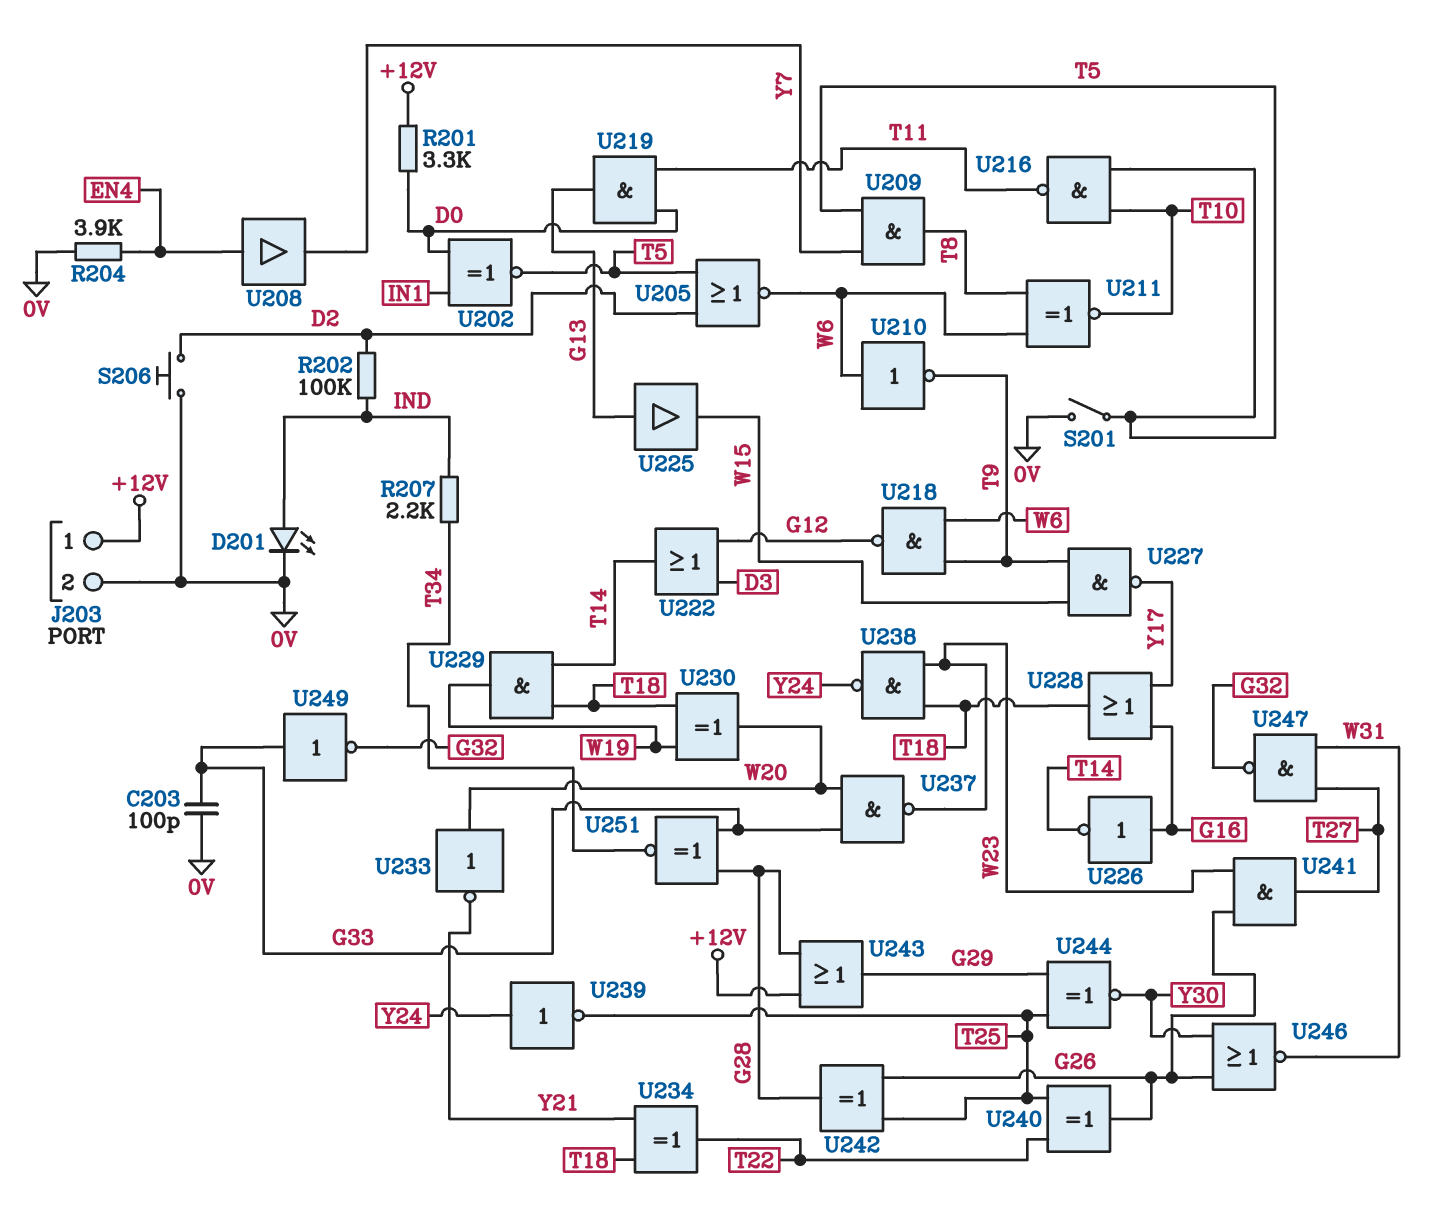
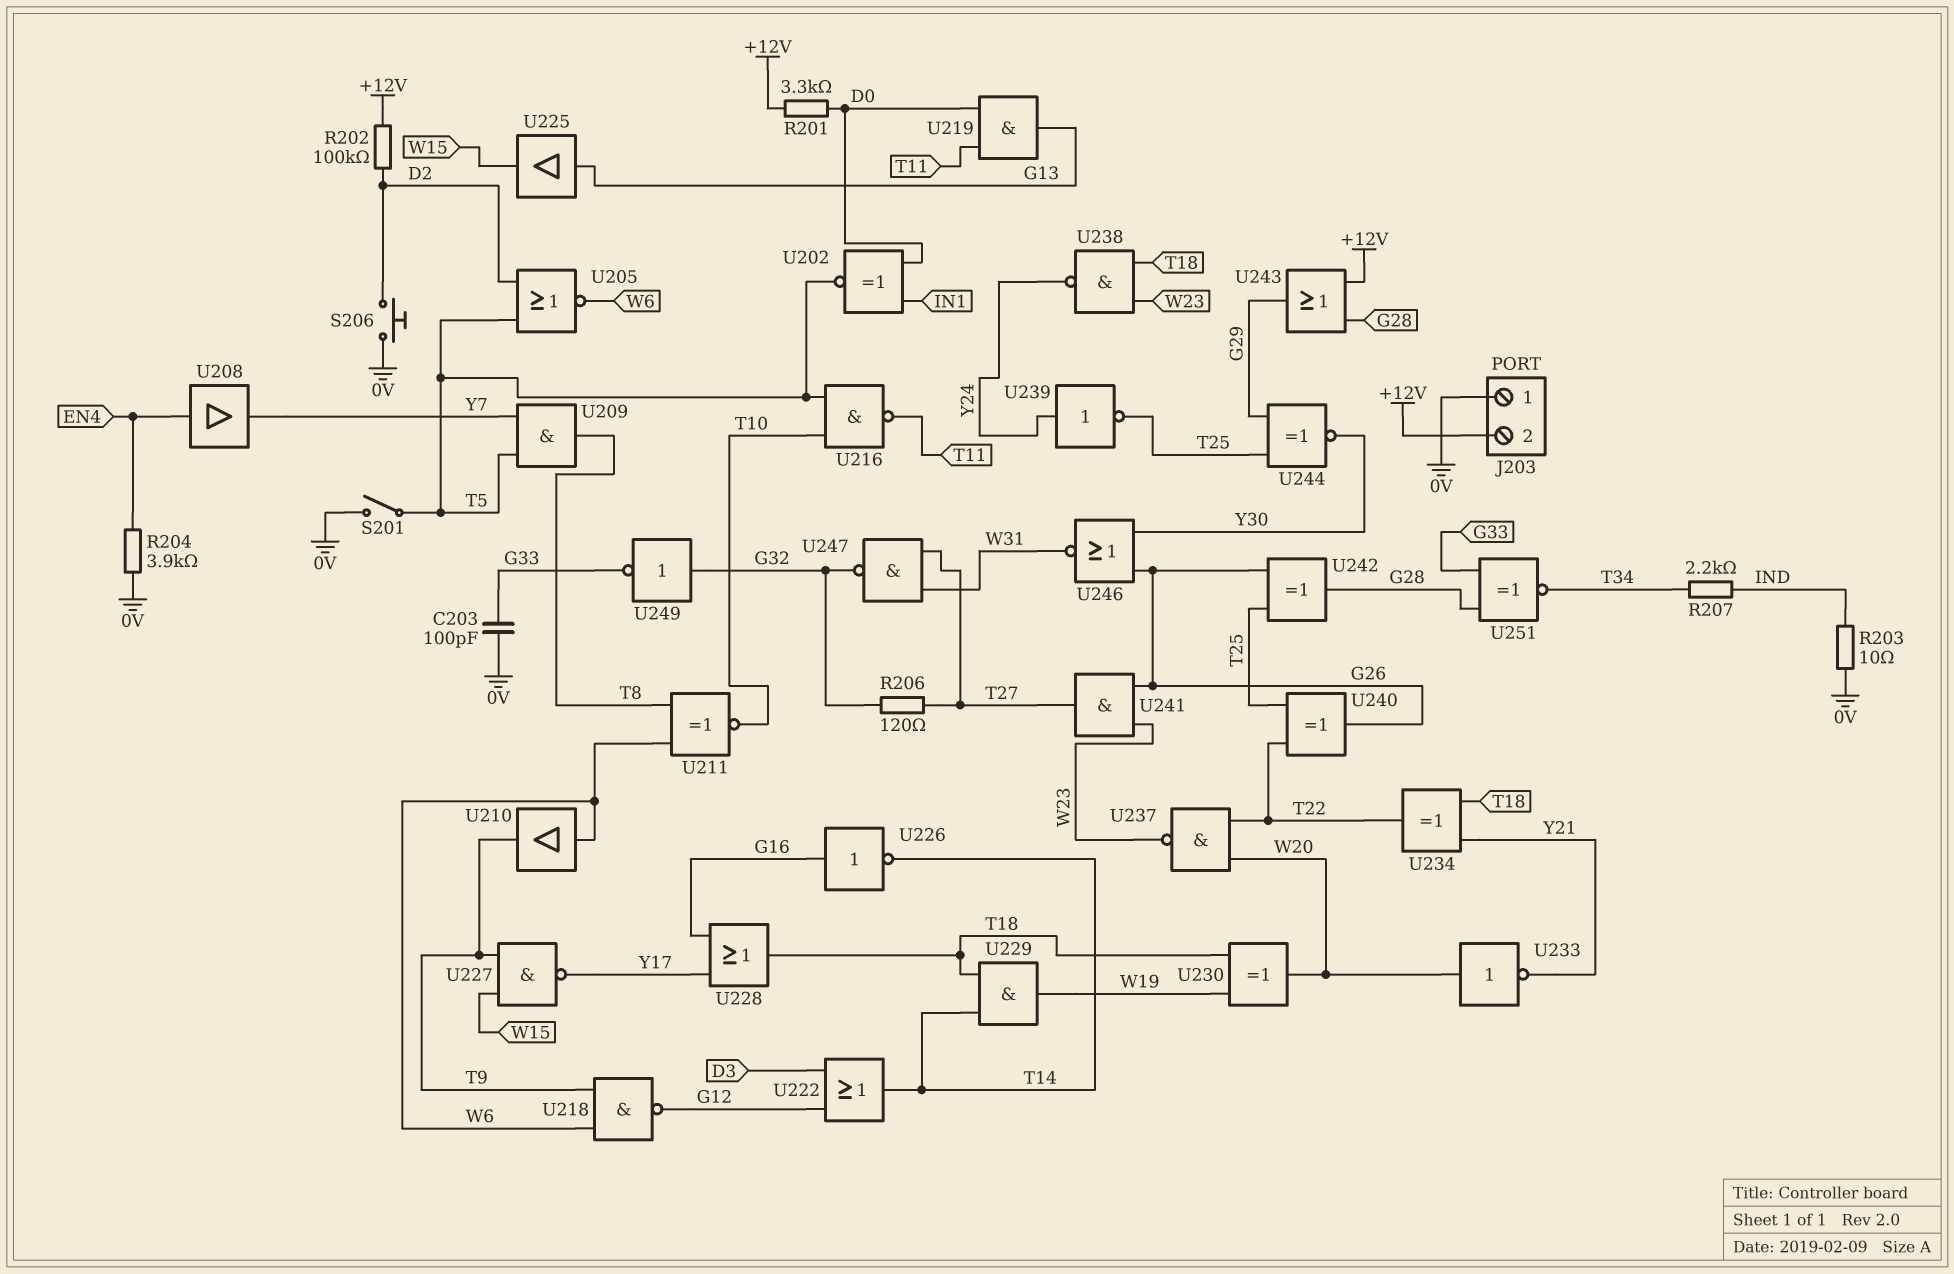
D201: LED (A IND, K 0V) -> none
J203 pin 1: +12V -> 0V
J203 pin 2: 0V -> +12V
R202: 100k (D2, IND) -> 100k (+12V, D2)
R203: none -> 10 (0V, IND)
R206: none -> 120 (G32, T27)
U210: NOT (in W6, out T9) -> buffer (in W6, out T9)
U237: NAND (in G33, in W20, out W23) -> NAND (in T22, in W20, out W23)
U249: NOT (in G33, out G32) -> NOT (in G32, out G33)

